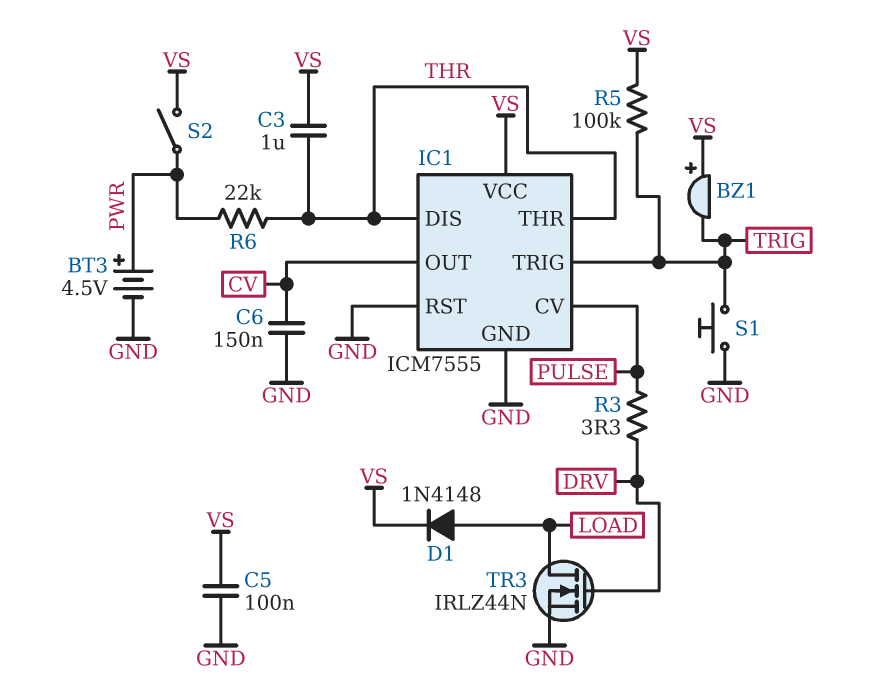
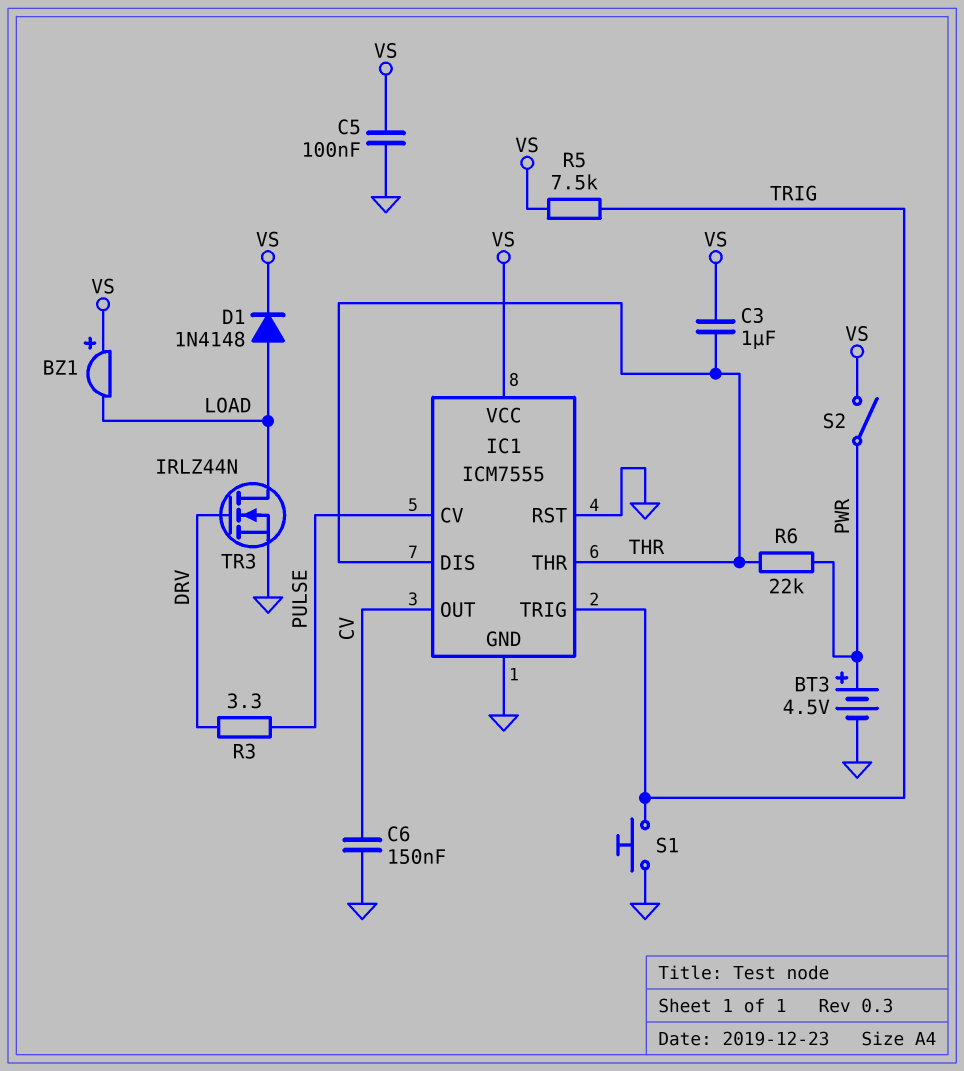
BZ1: buzzer (plus VS, minus TRIG) -> buzzer (plus VS, minus LOAD)
R5: 100k (TRIG, VS) -> 7.5k (TRIG, VS)

